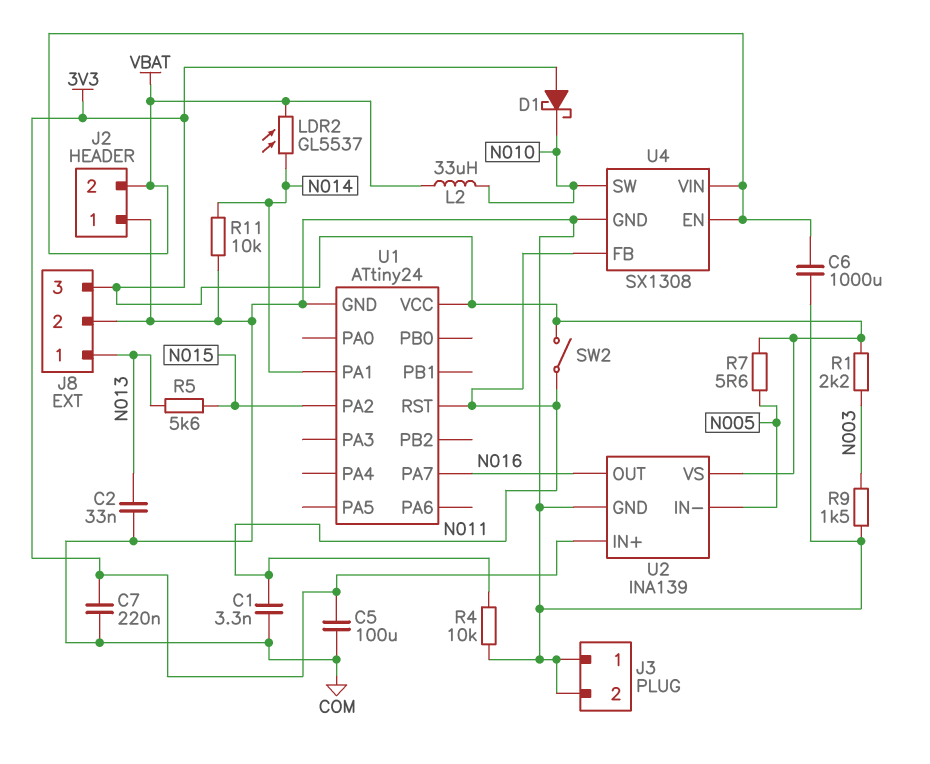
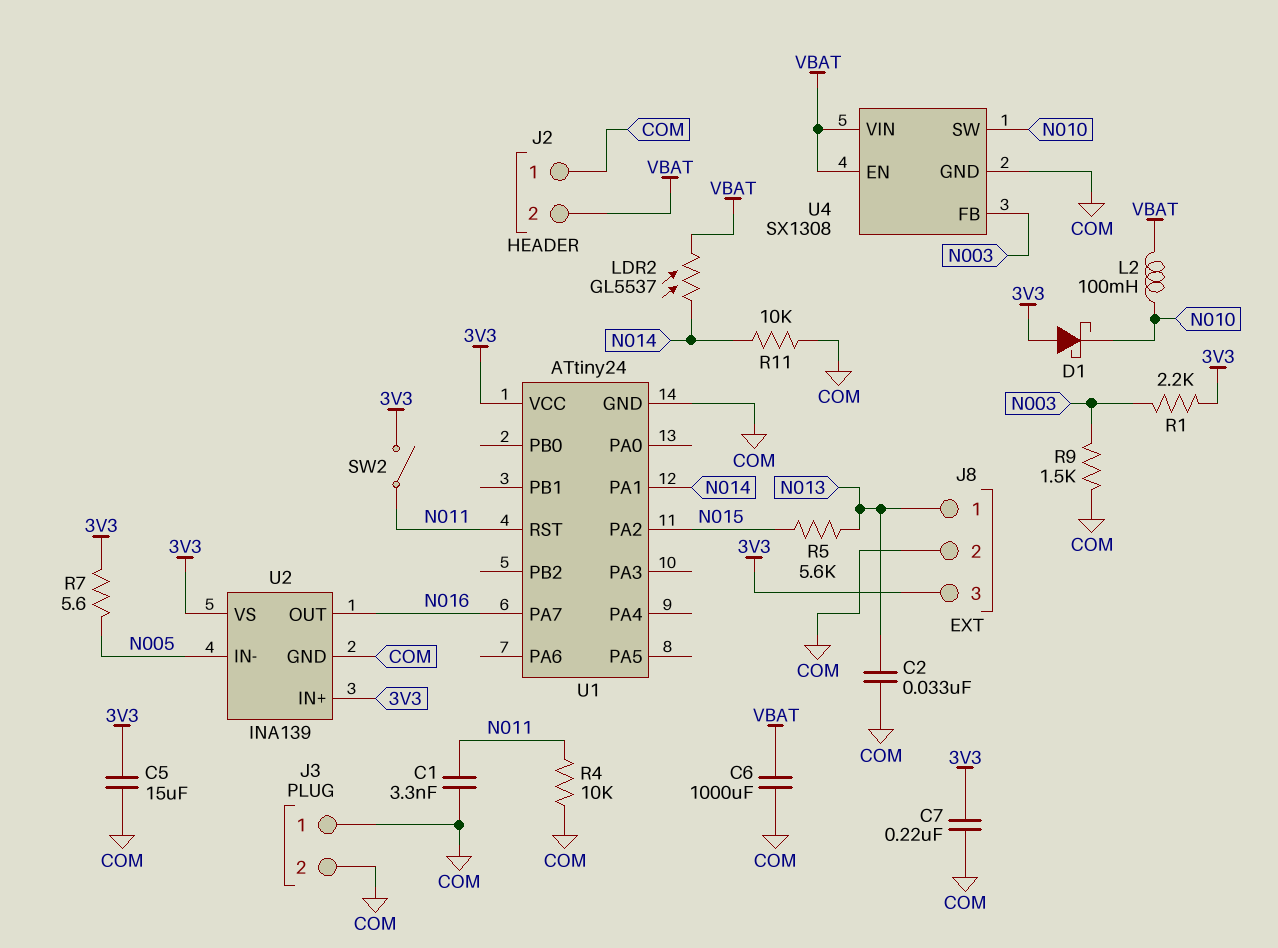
C5: 100uF (3V3, COM) -> 15uF (3V3, COM)
L2: 33uH (N010, VBAT) -> 100mH (N010, VBAT)
U4 pin FB: N011 -> N003

